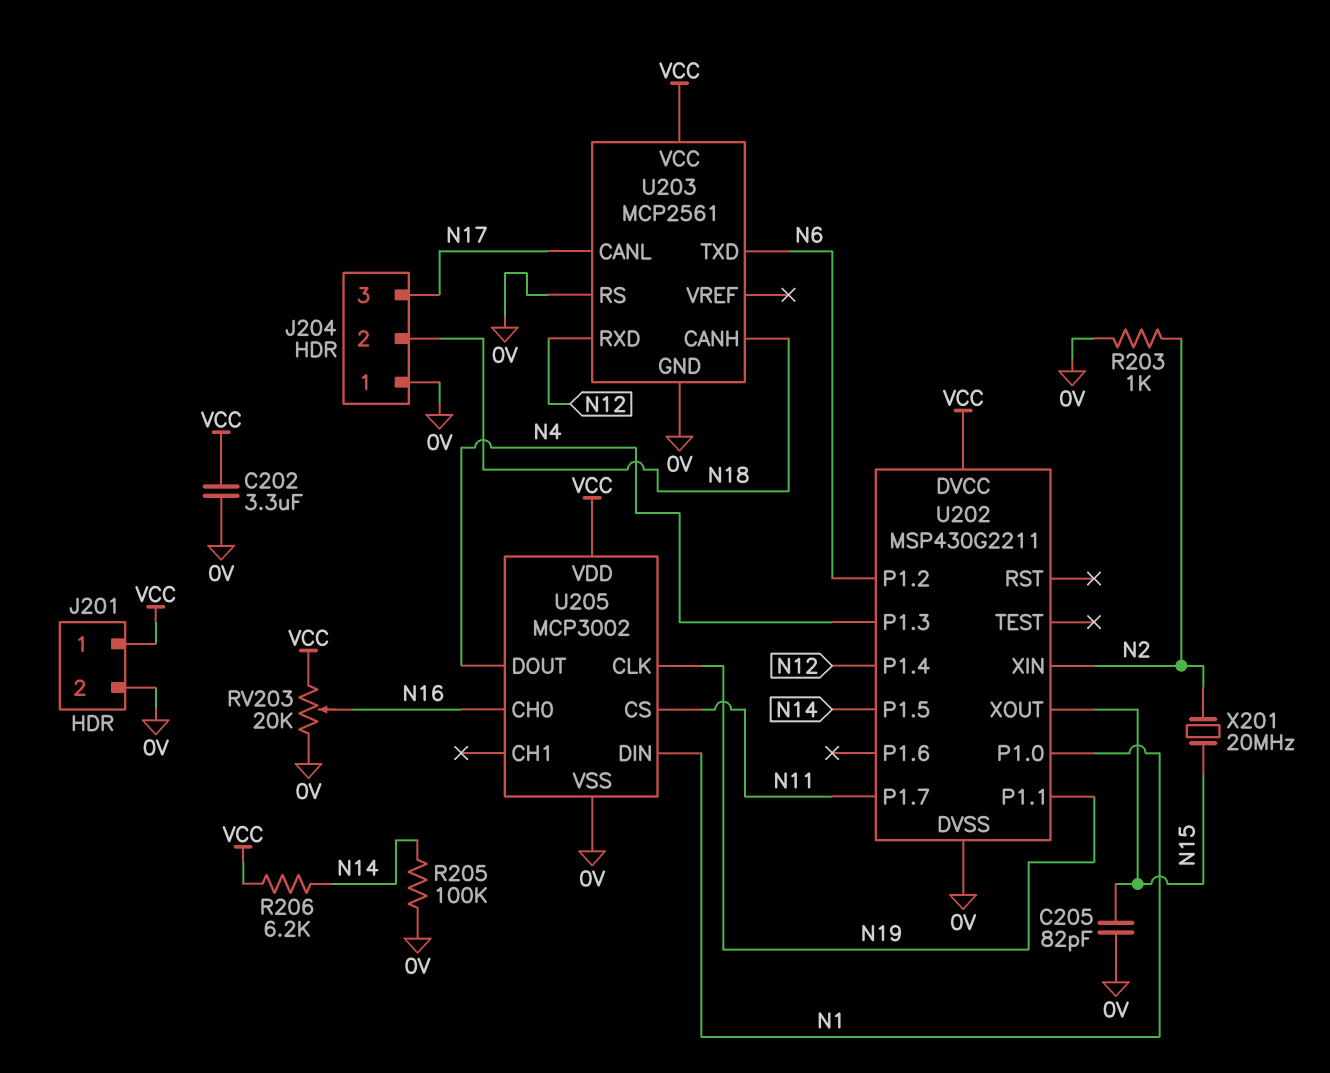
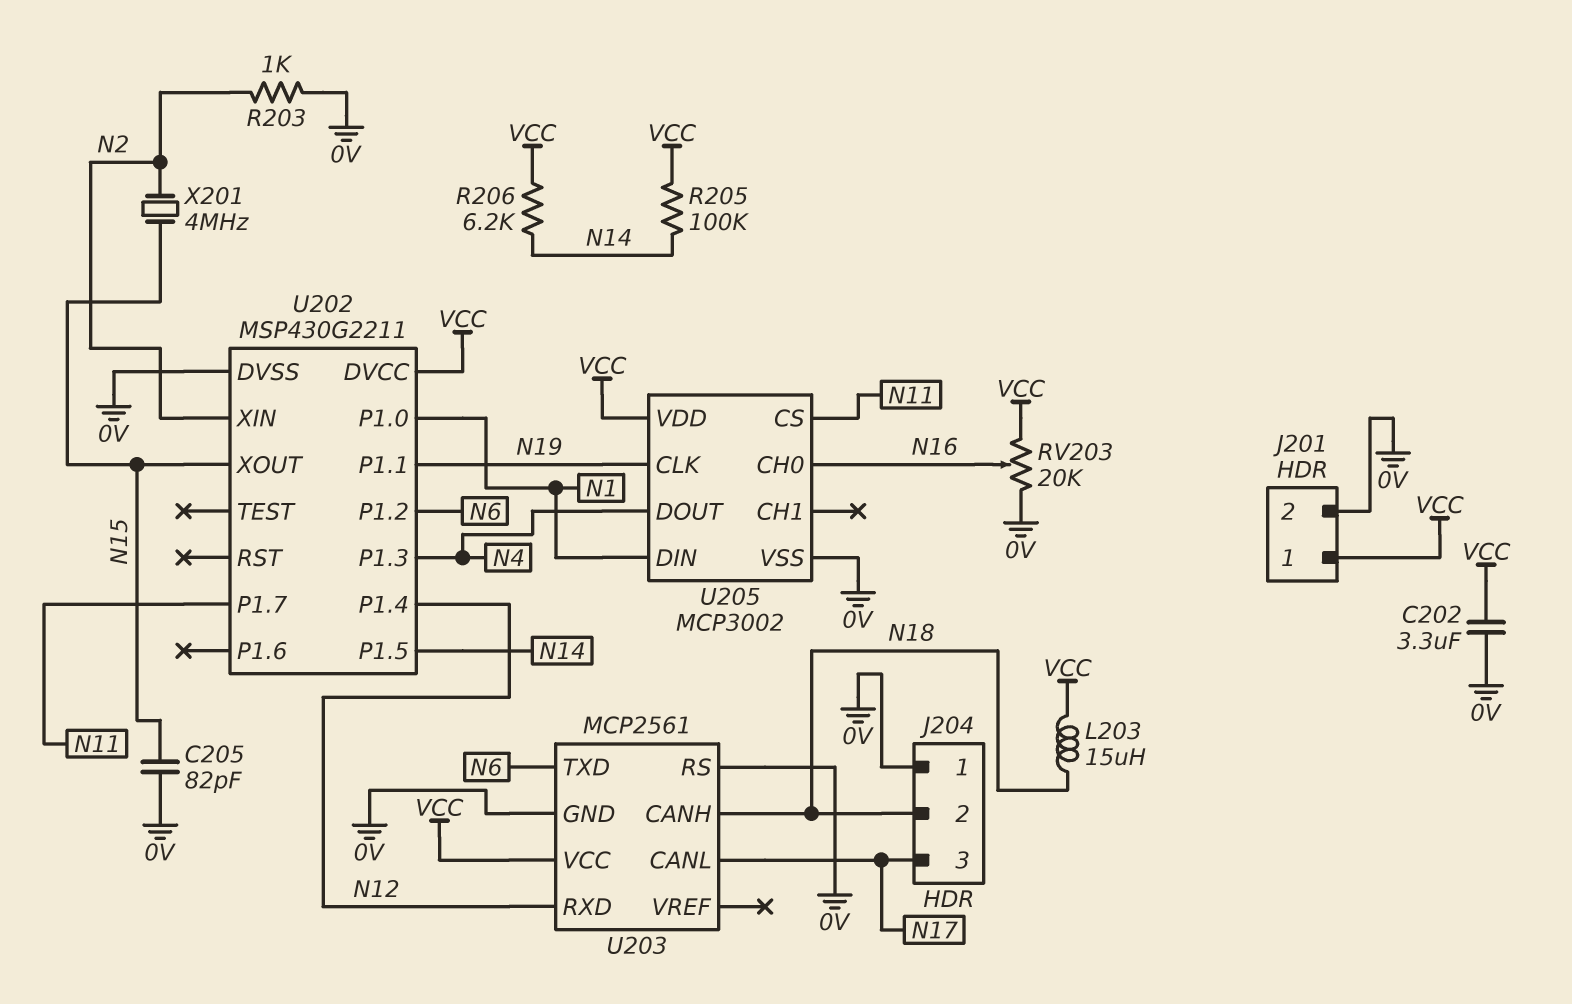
L203: none -> 15uH (N18, VCC)
R205: 100k (0V, N14) -> 100k (N14, VCC)
X201: 20MHz (N2, N15) -> 4MHz (N2, N15)

